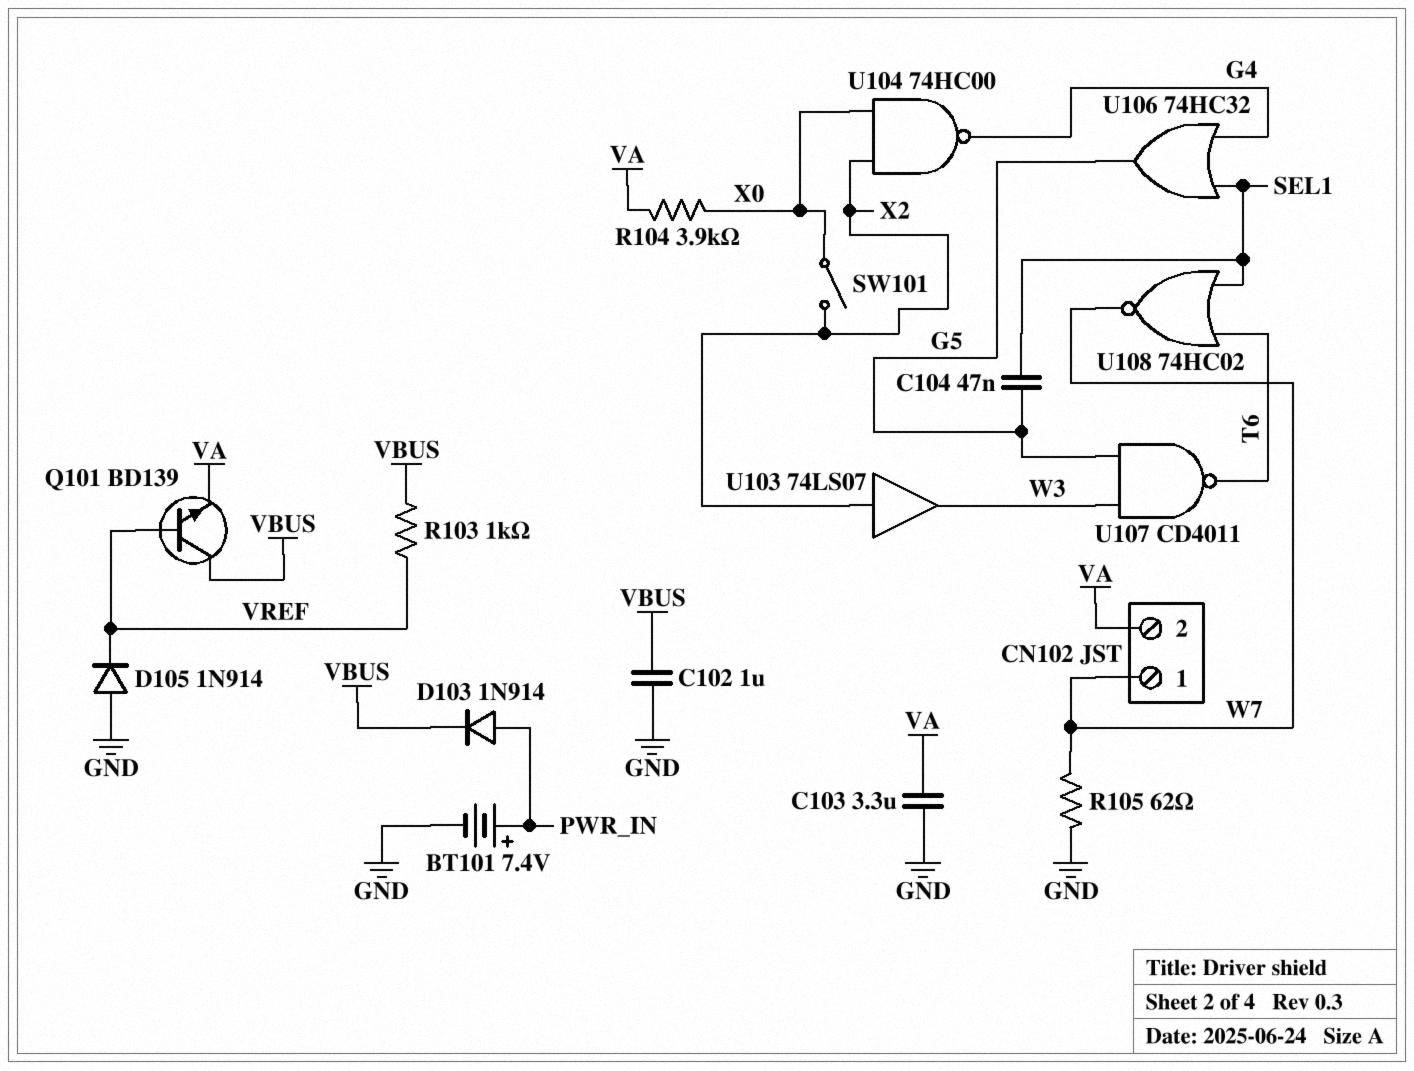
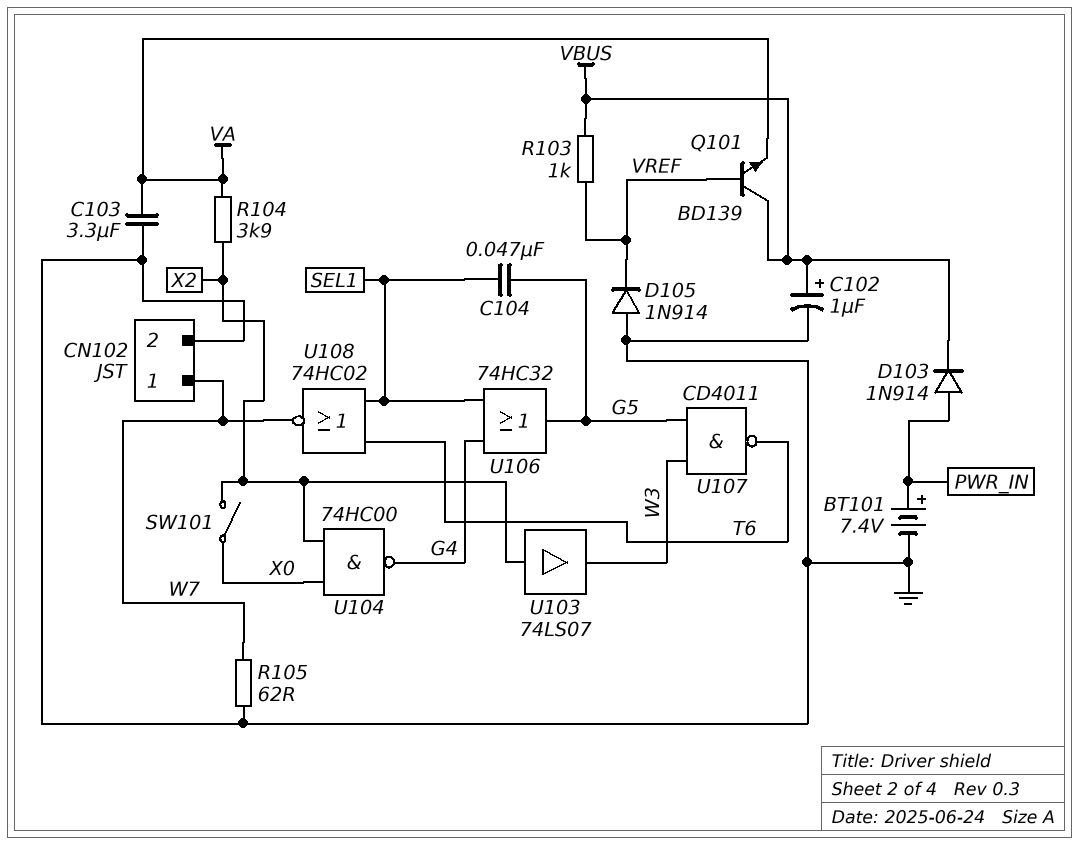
C102: 1uF (GND, VBUS) -> 1uF (plus VBUS, minus GND)
CN102 pin 2: VA -> GND
R104: 3.9k (VA, X0) -> 3.9k (VA, X2)

